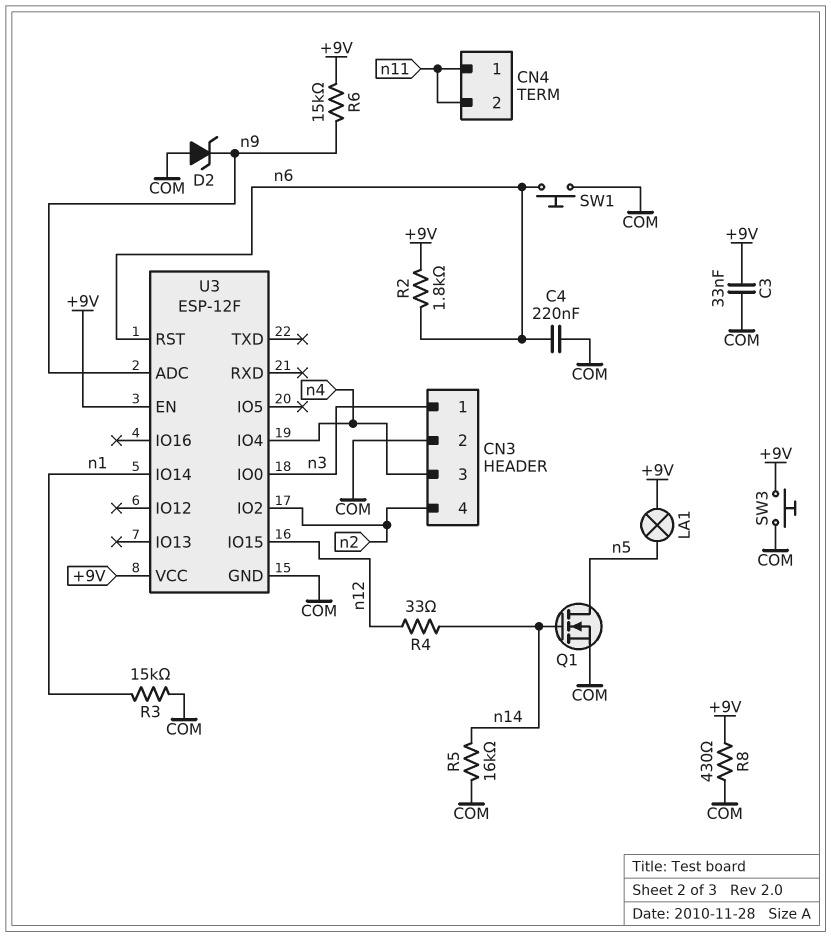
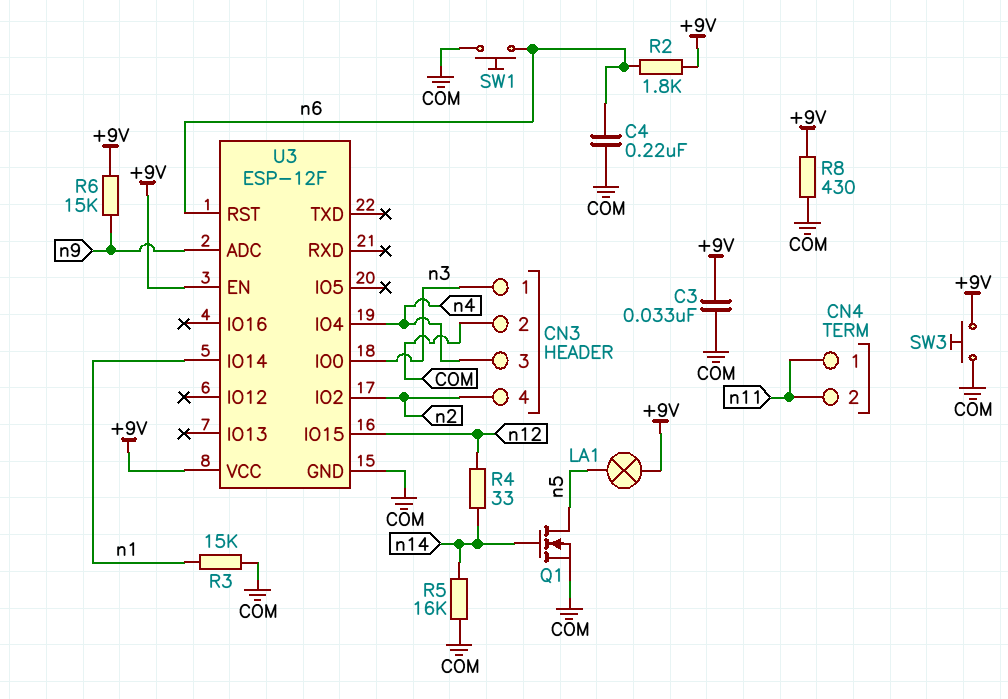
D2: zener (A COM, K n9) -> none

